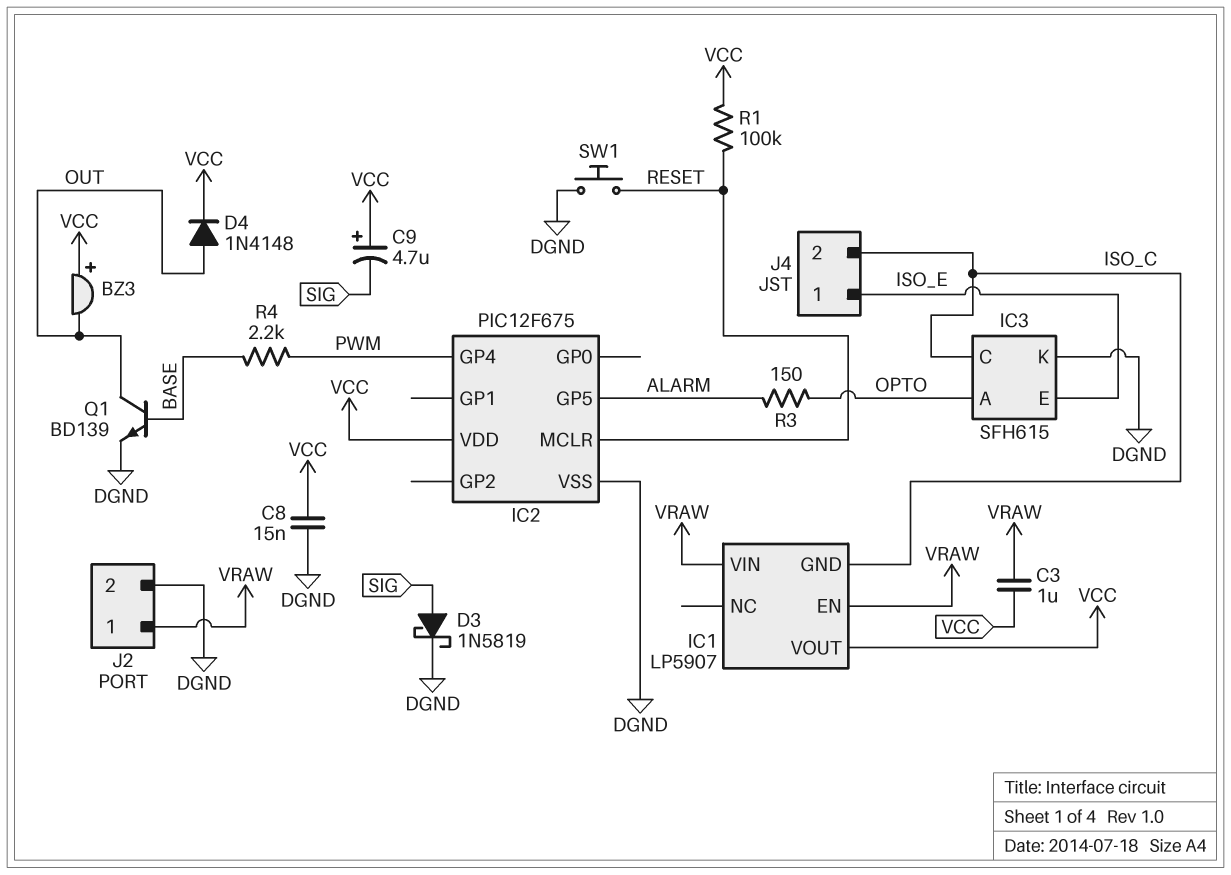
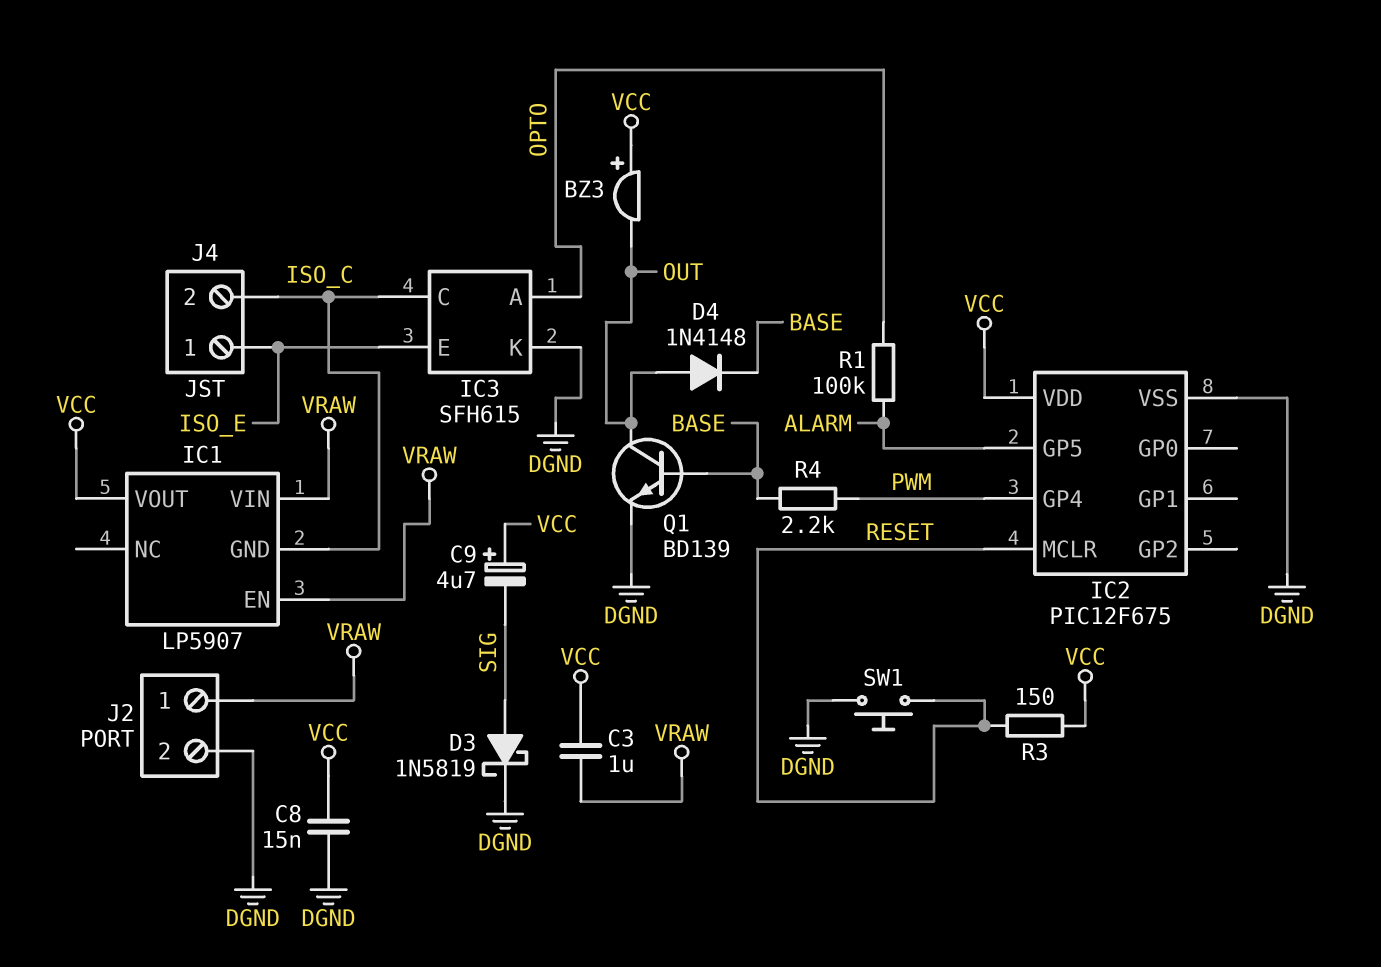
D4: diode 1N4148 (A OUT, K VCC) -> diode 1N4148 (A OUT, K BASE)
R1: 100k (RESET, VCC) -> 100k (ALARM, OPTO)
R3: 150 (ALARM, OPTO) -> 150 (RESET, VCC)

